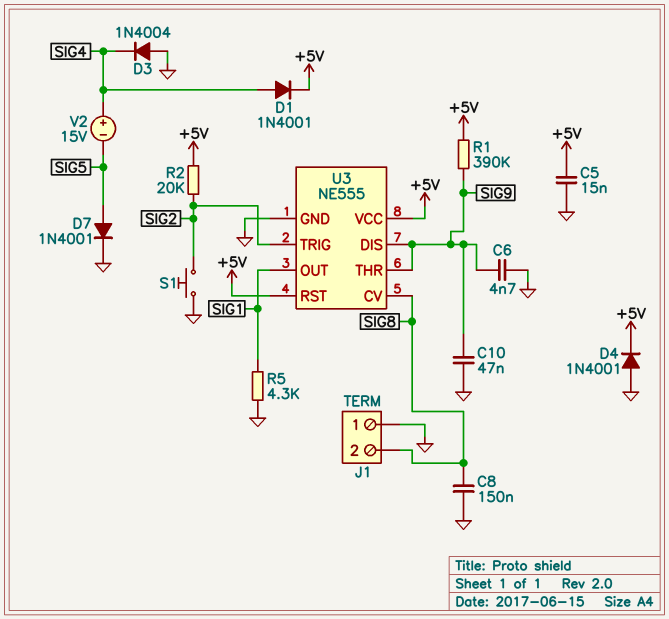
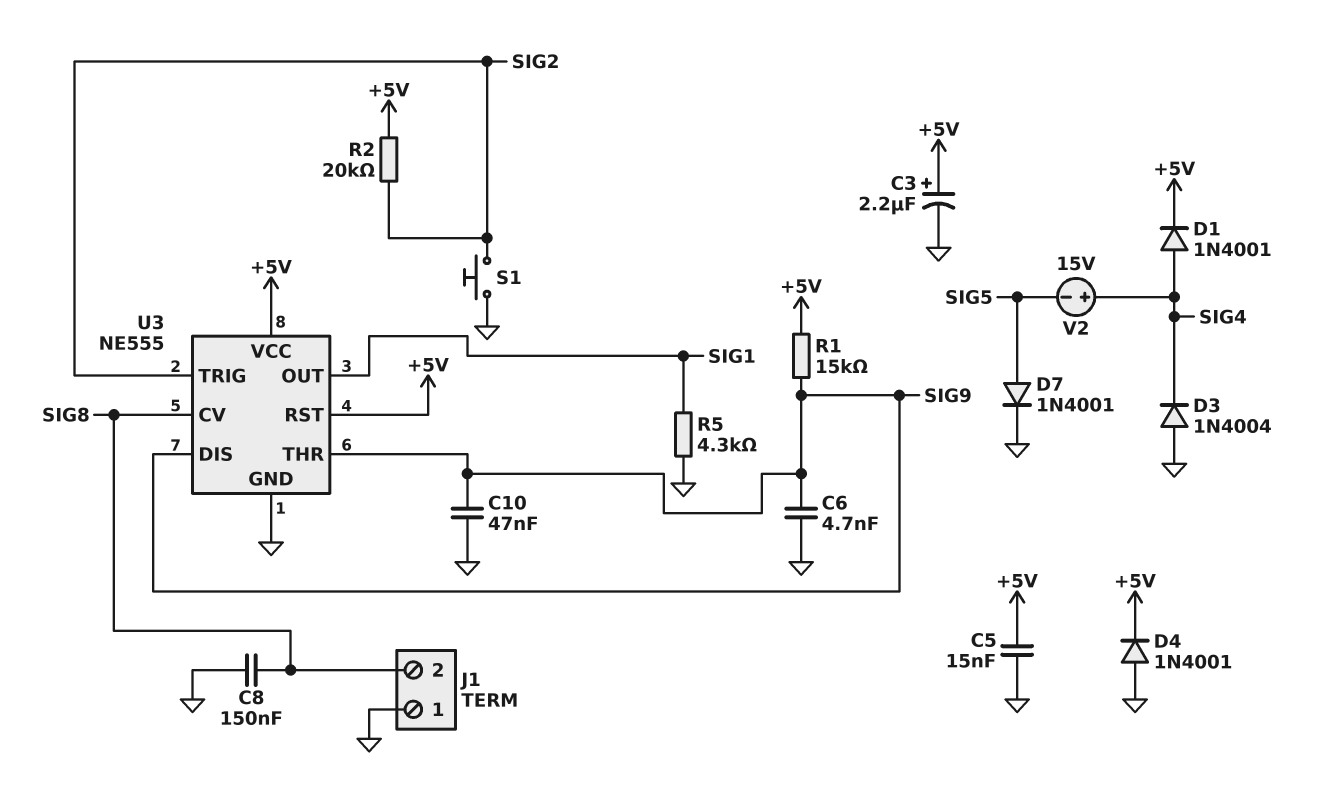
C3: none -> 2.2uF (plus +5V, minus GND)
R1: 390k (+5V, SIG9) -> 15k (+5V, SIG9)

